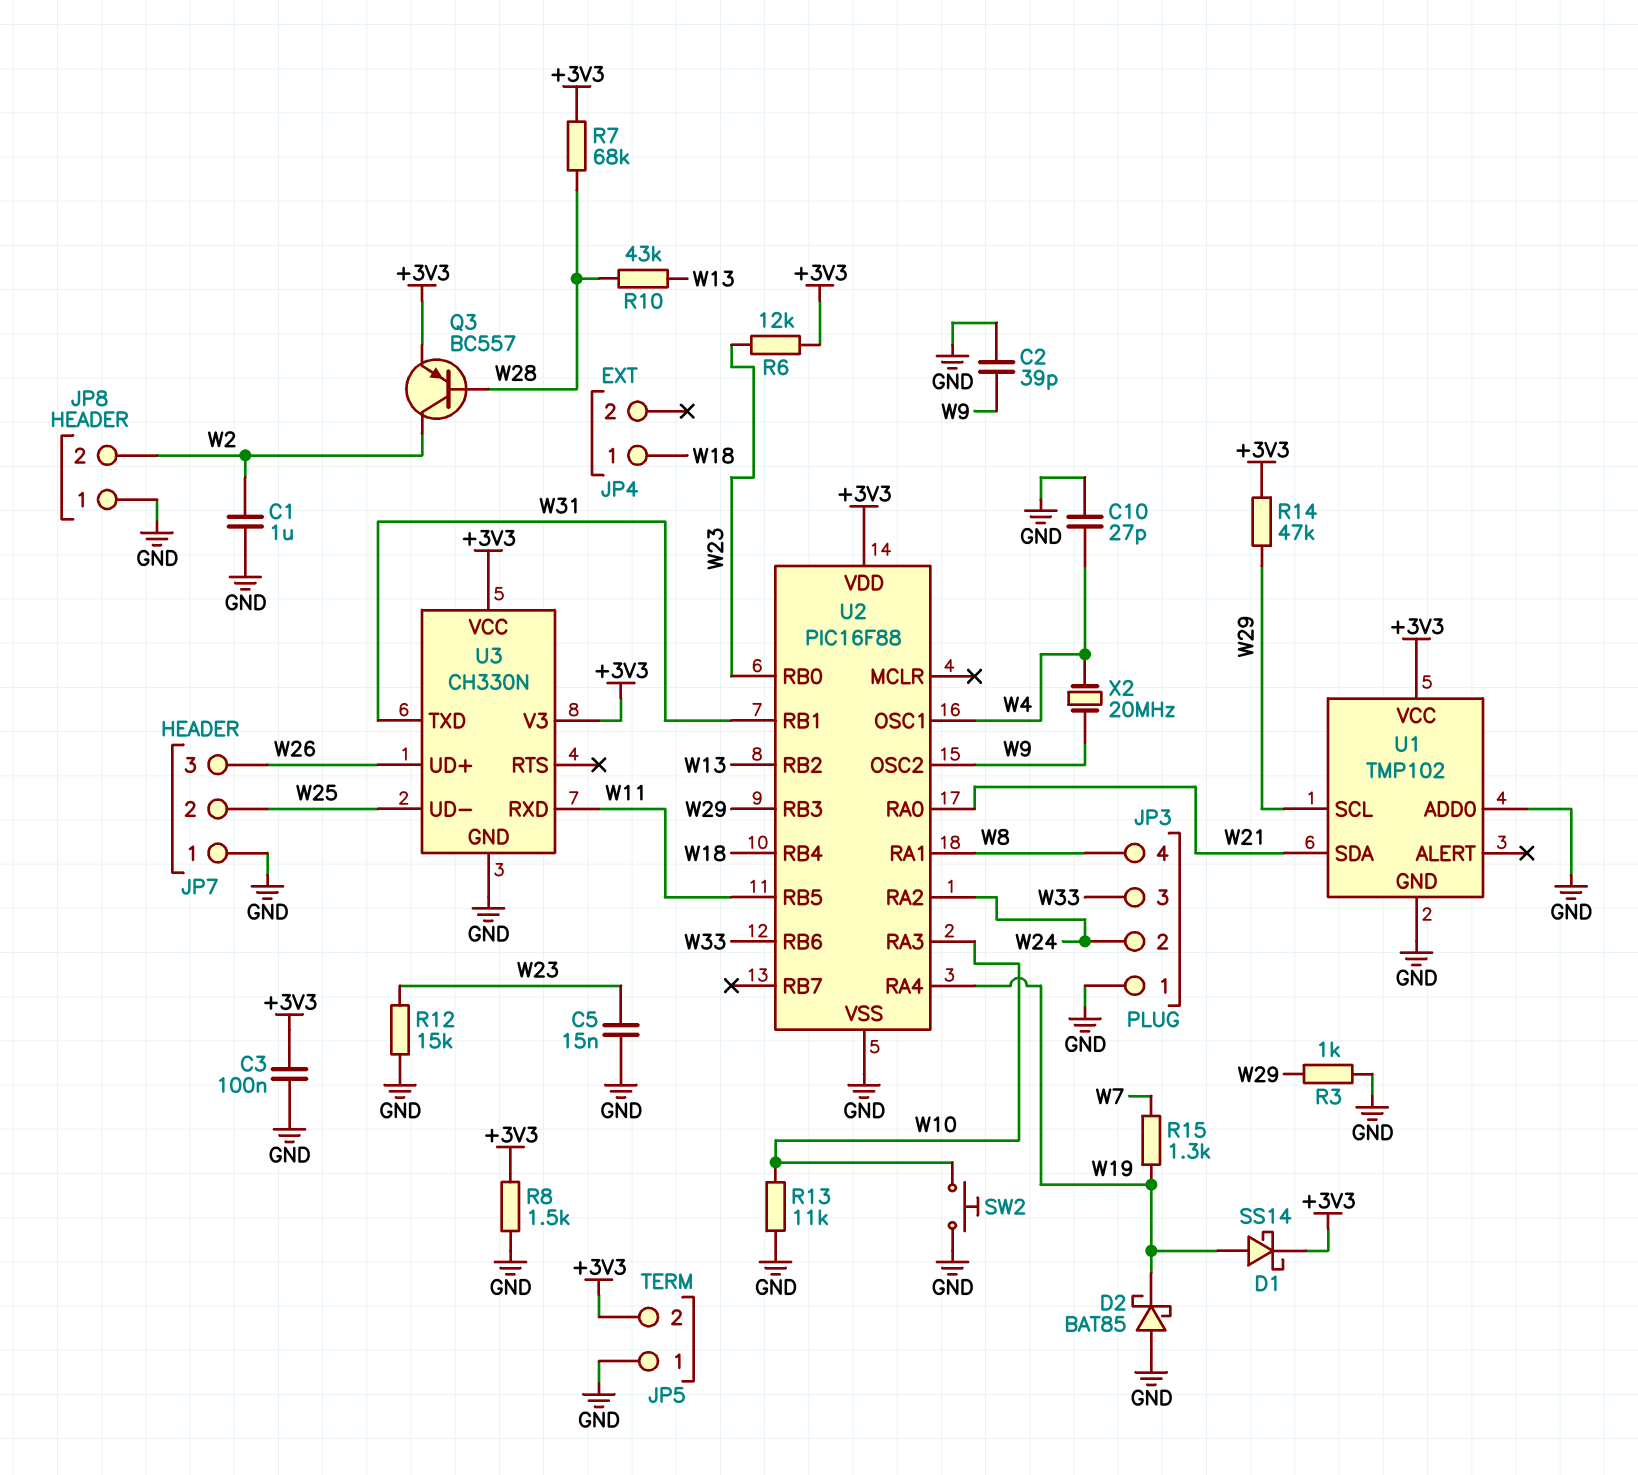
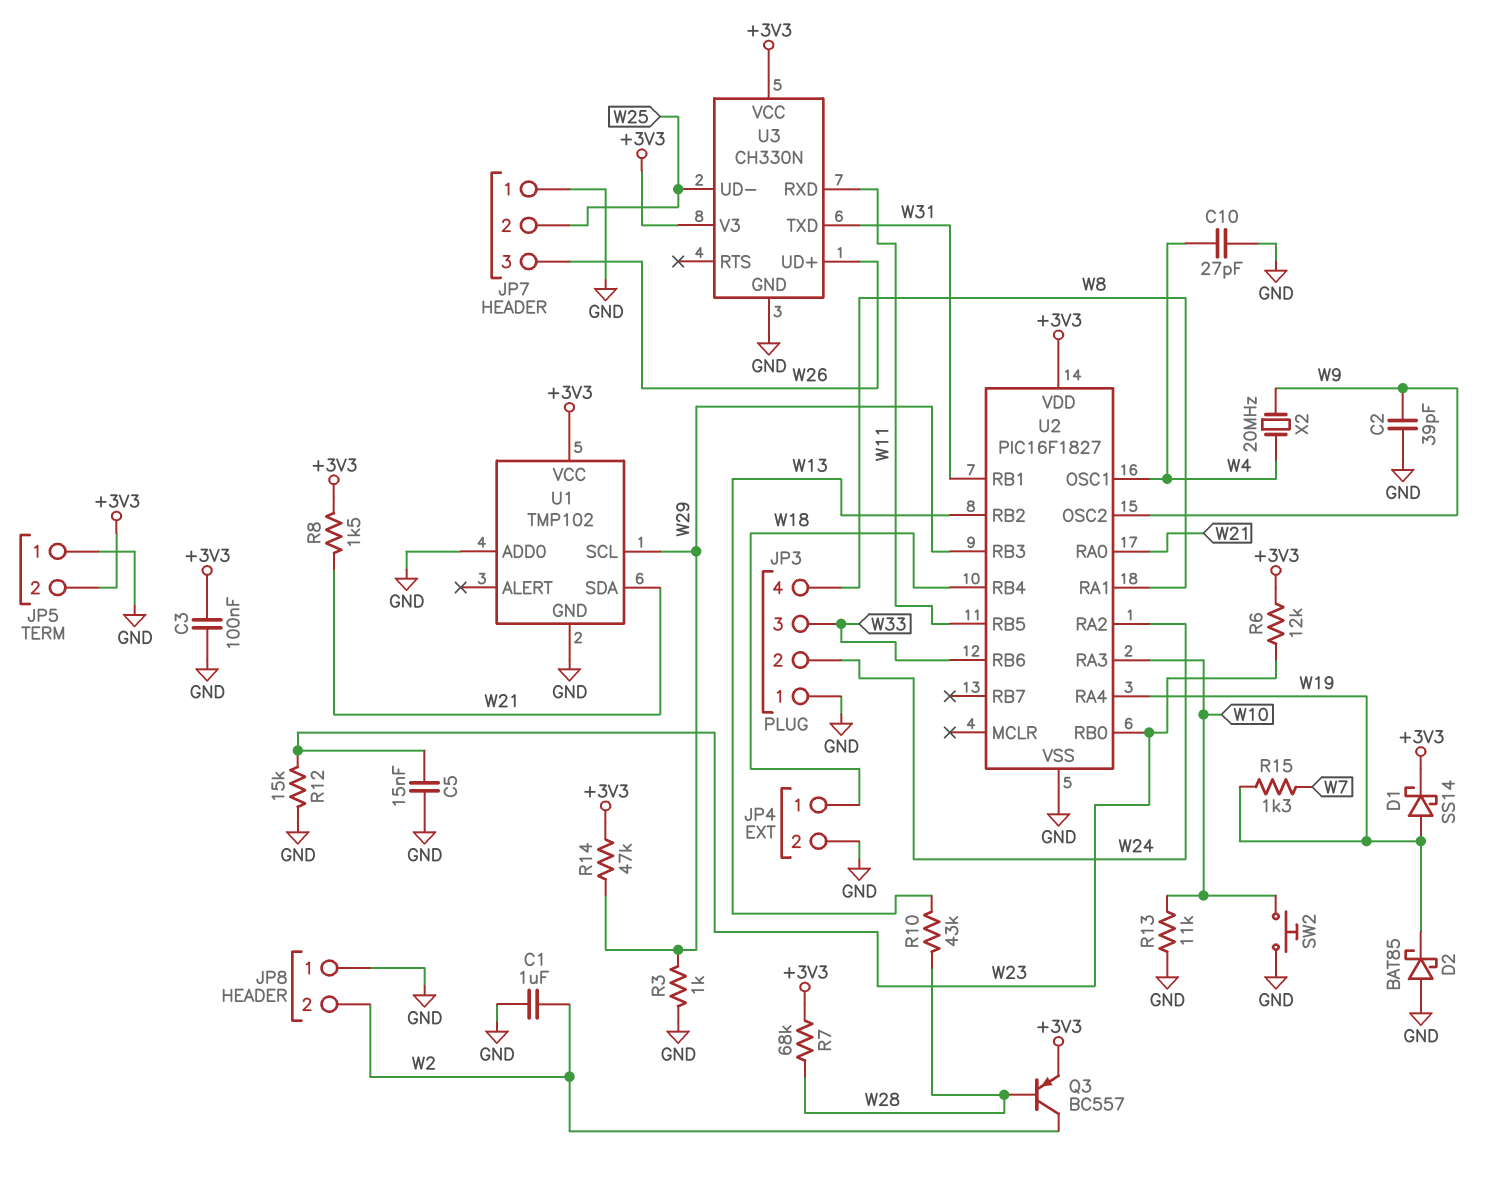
JP4 pin 2: none -> GND
R8: 1.5k (+3V3, GND) -> 1.5k (+3V3, W21)
U2: PIC16F88 -> PIC16F1827

